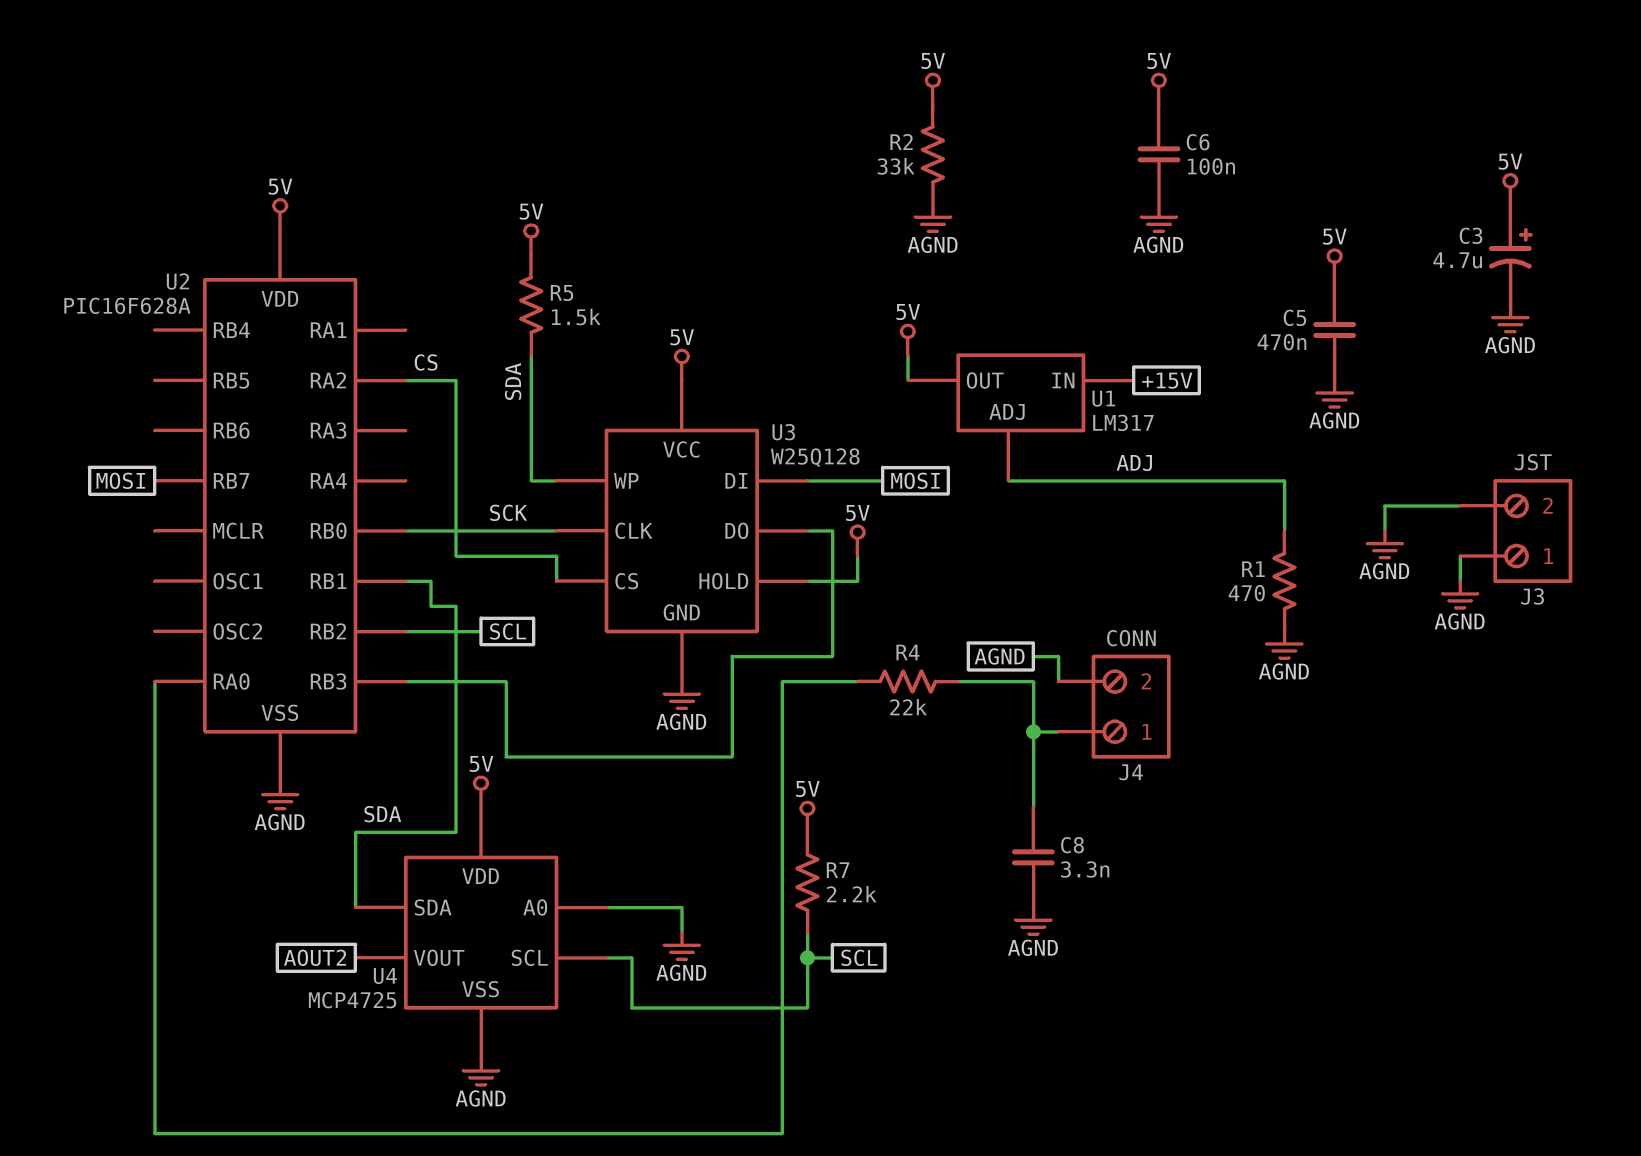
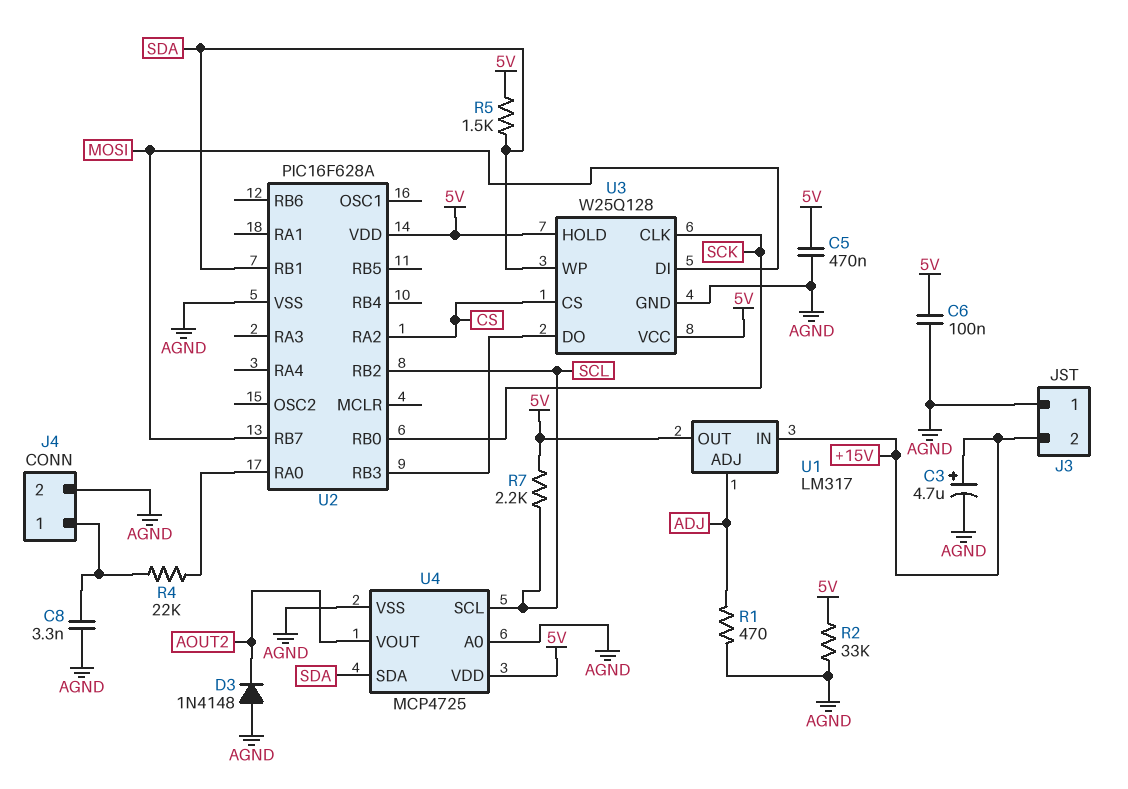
C3: 4.7uF (plus 5V, minus AGND) -> 4.7uF (plus +15V, minus AGND)
D3: none -> diode 1N4148 (A AGND, K AOUT2)
J3 pin 2: AGND -> +15V

